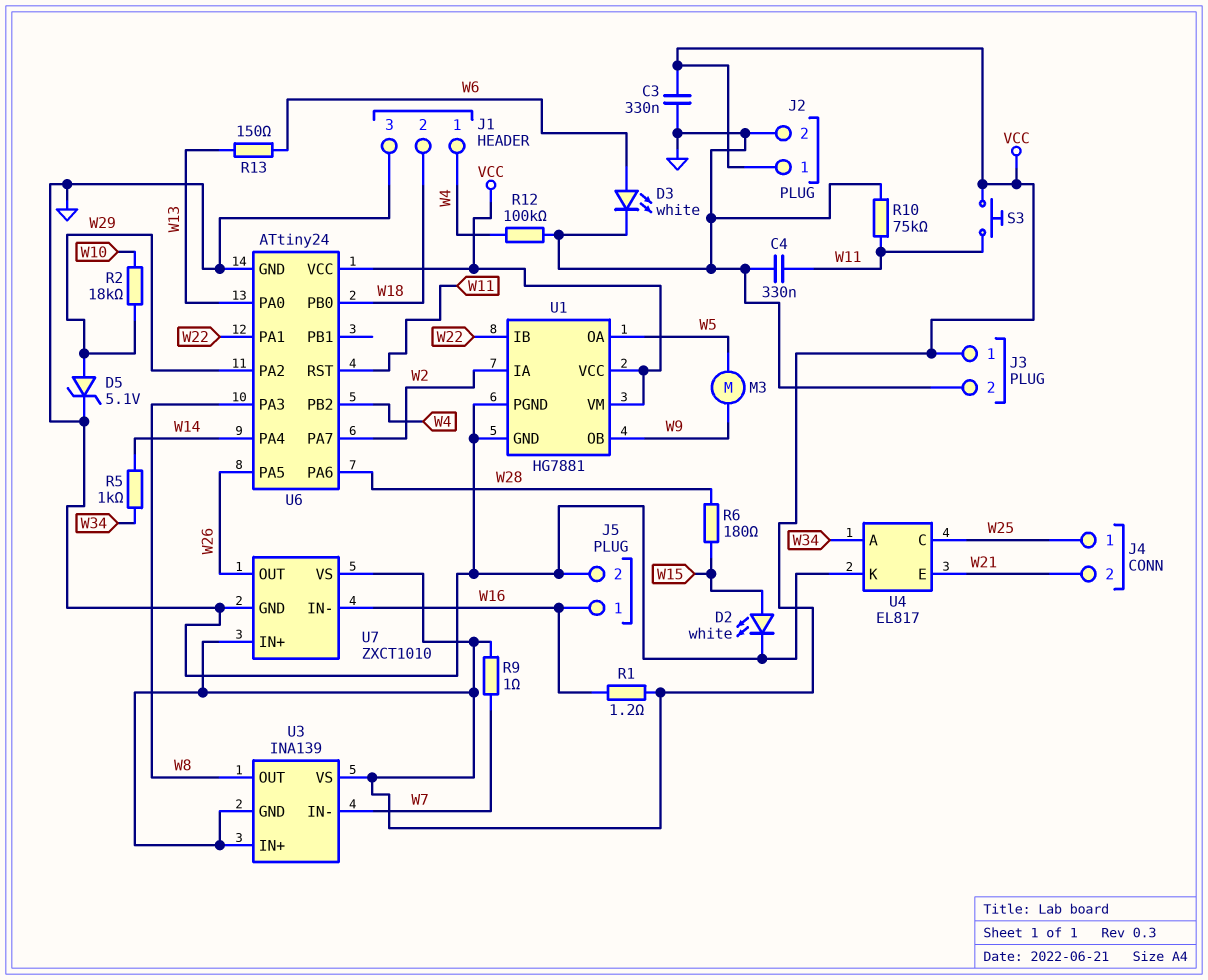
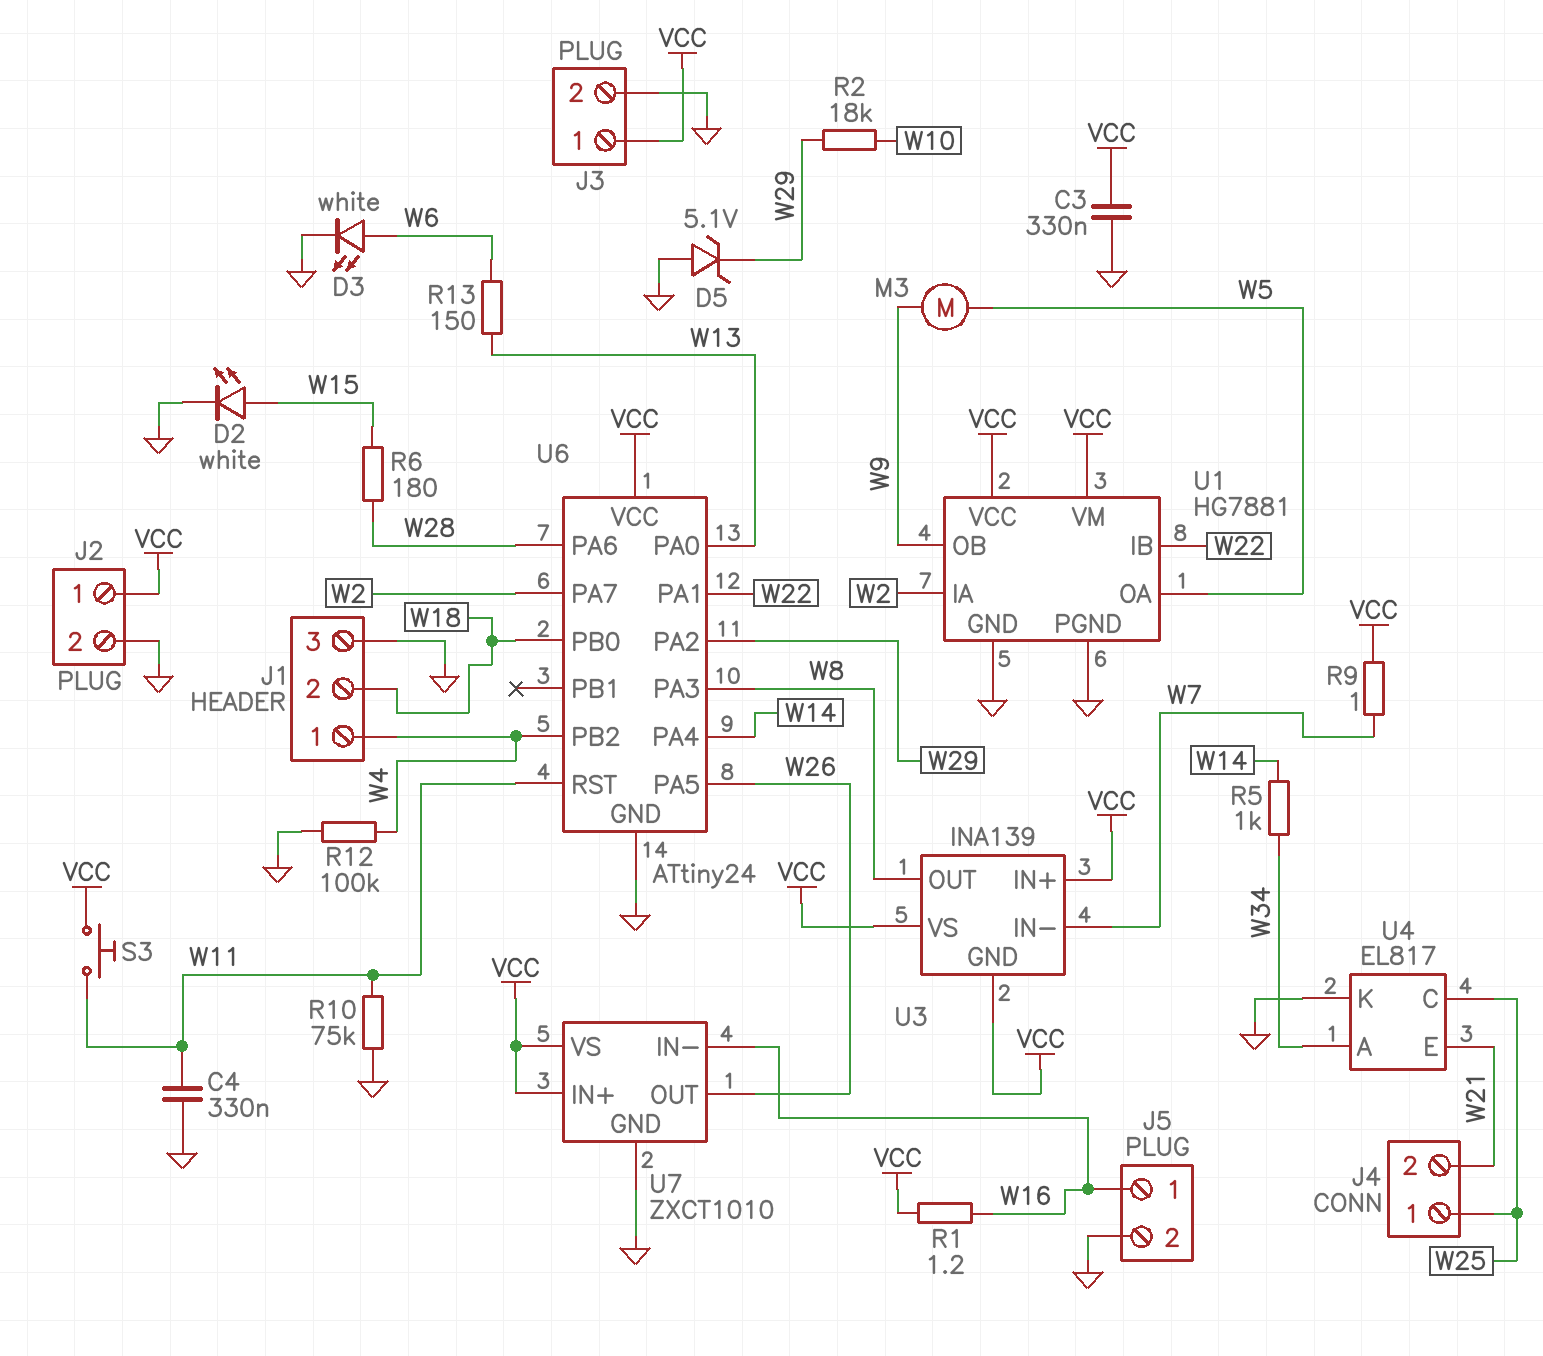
D5: zener 5.1V (A W29, K GND) -> zener 5.1V (A GND, K W29)

